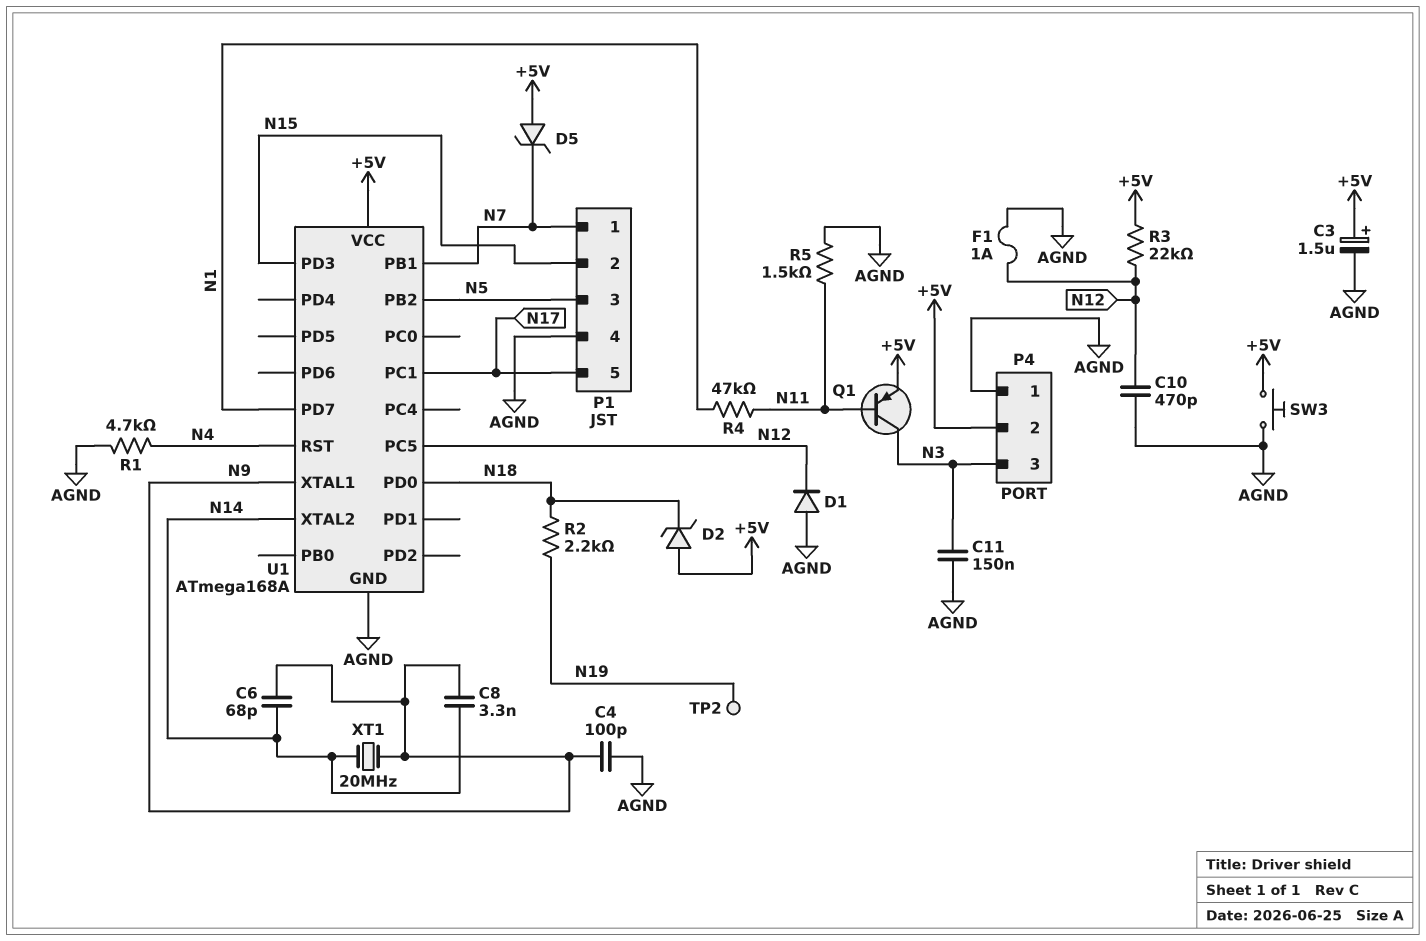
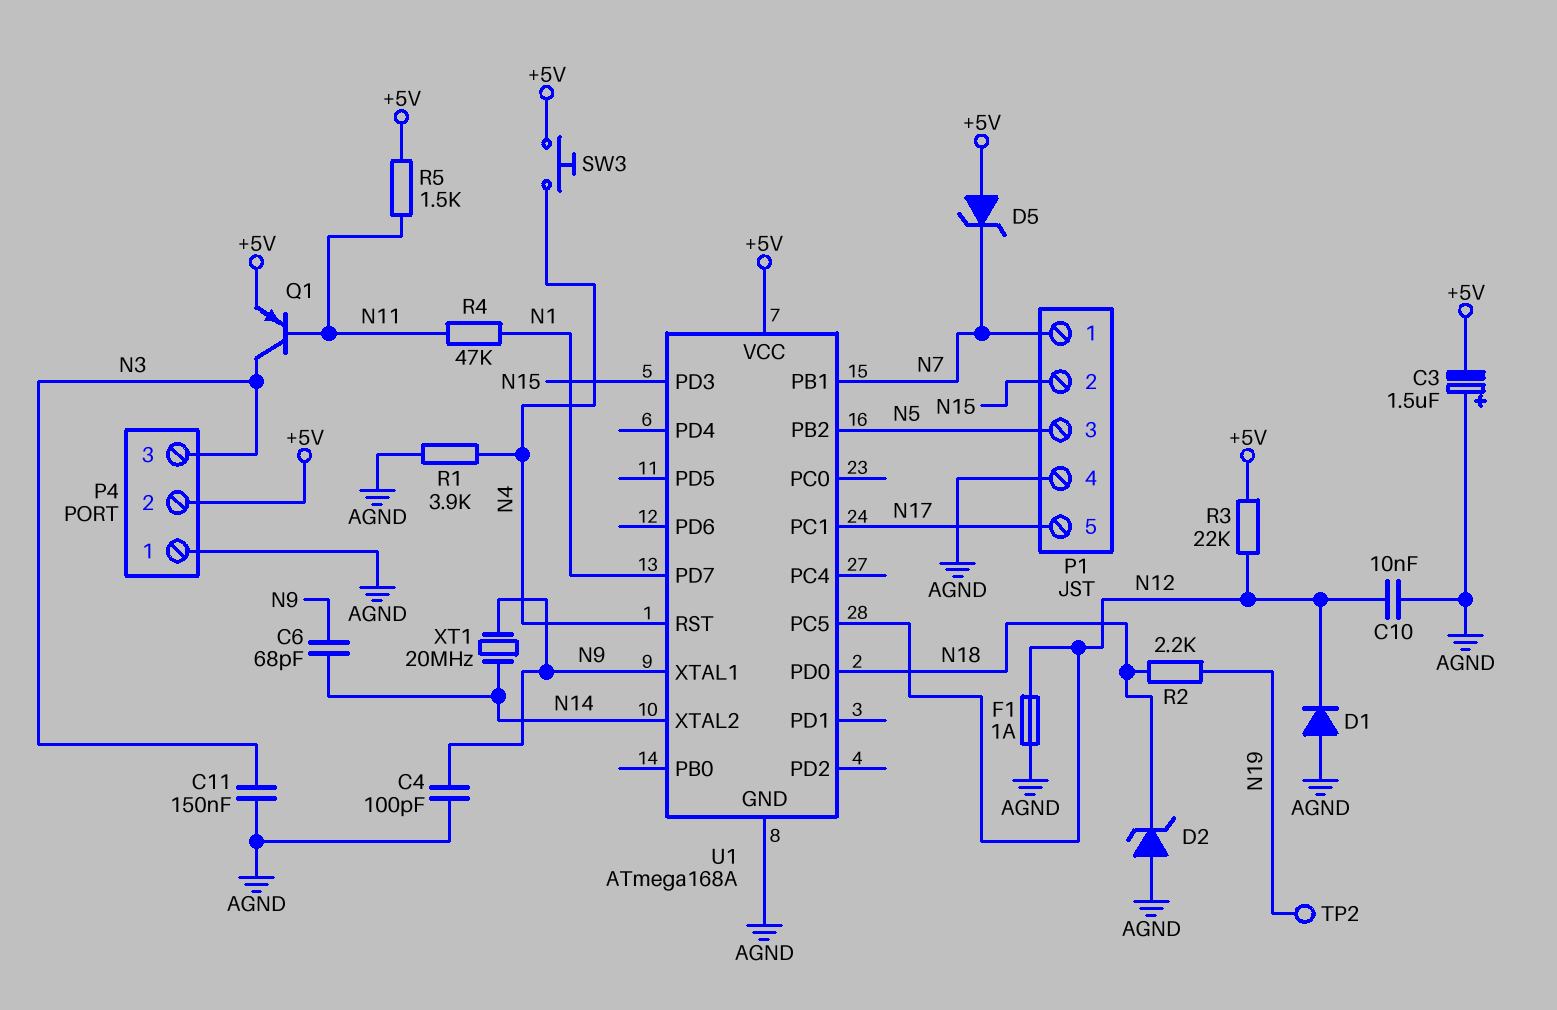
C3: 1.5uF (plus +5V, minus AGND) -> 1.5uF (plus AGND, minus +5V)
C8: 3.3nF (N9, N14) -> none
C10: 470pF (AGND, N12) -> 10nF (AGND, N12)
D2: zener (A +5V, K N18) -> zener (A AGND, K N18)
R1: 4.7k (AGND, N4) -> 3.9k (AGND, N4)
R5: 1.5k (AGND, N11) -> 1.5k (+5V, N11)
SW3: button (+5V, AGND) -> button (+5V, N4)

